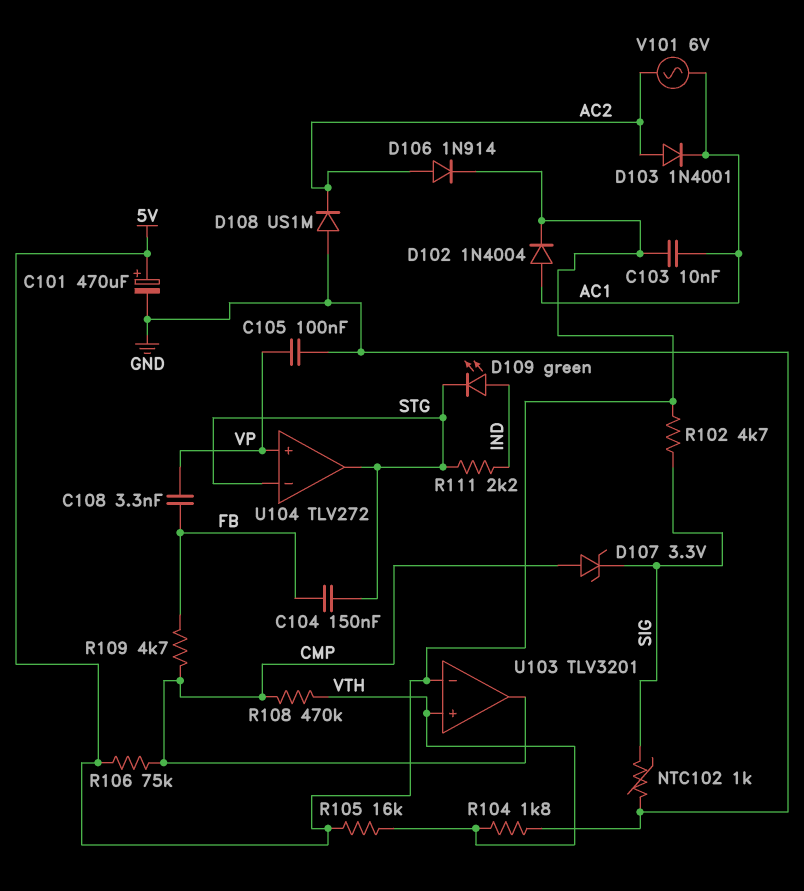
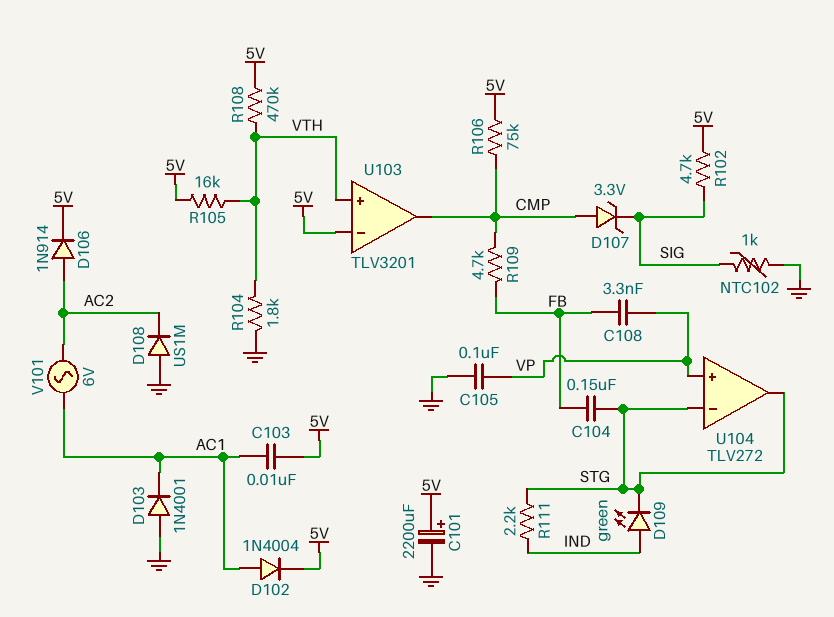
C101: 470uF (plus 5V, minus GND) -> 2200uF (plus 5V, minus GND)
D103: diode 1N4001 (A AC2, K AC1) -> diode 1N4001 (A GND, K AC1)
R108: 470k (CMP, VTH) -> 470k (5V, VTH)

